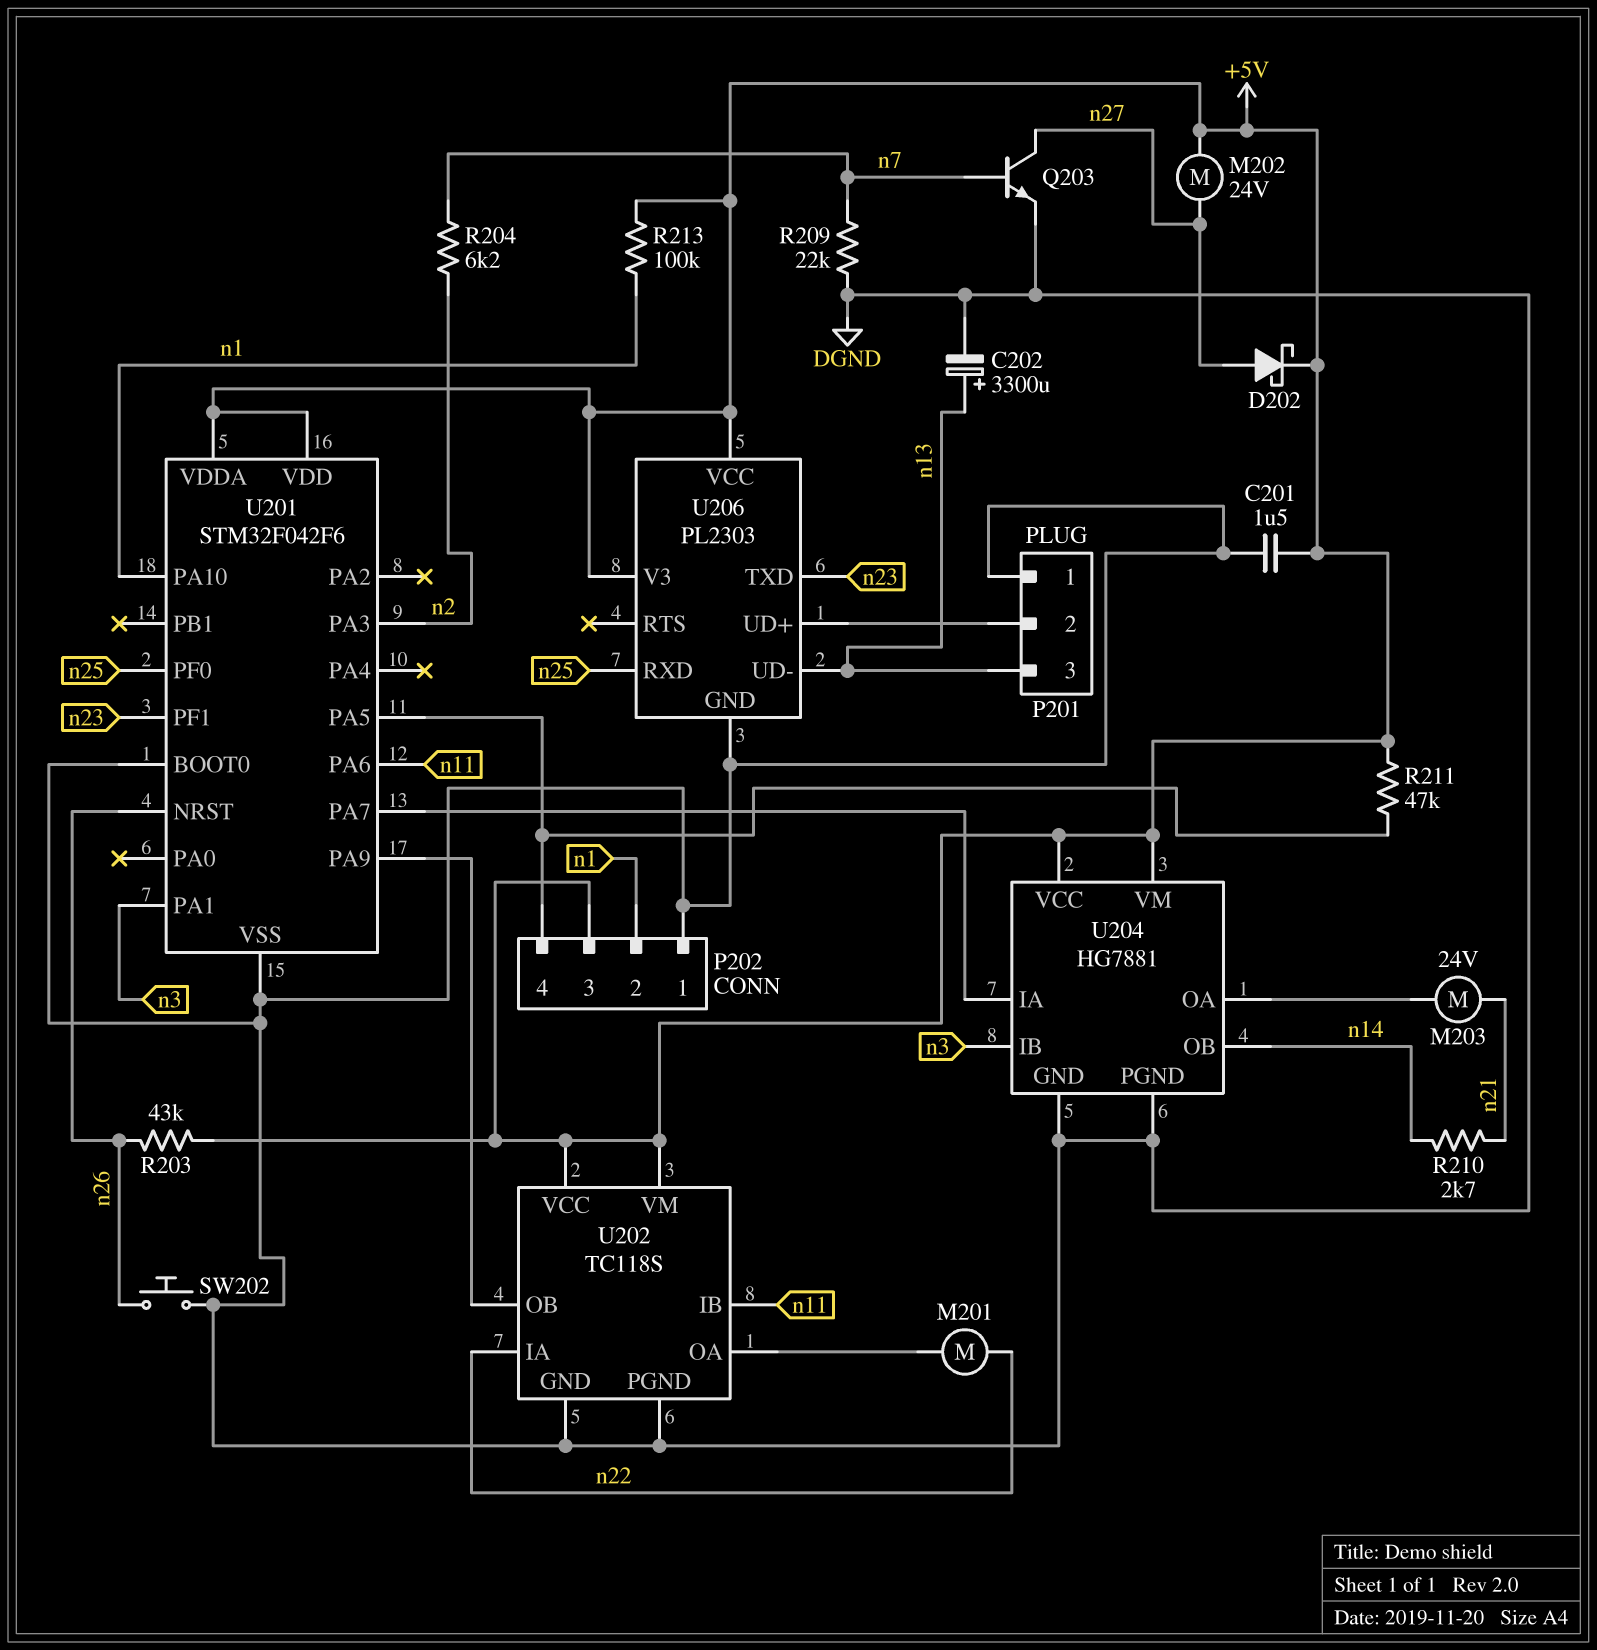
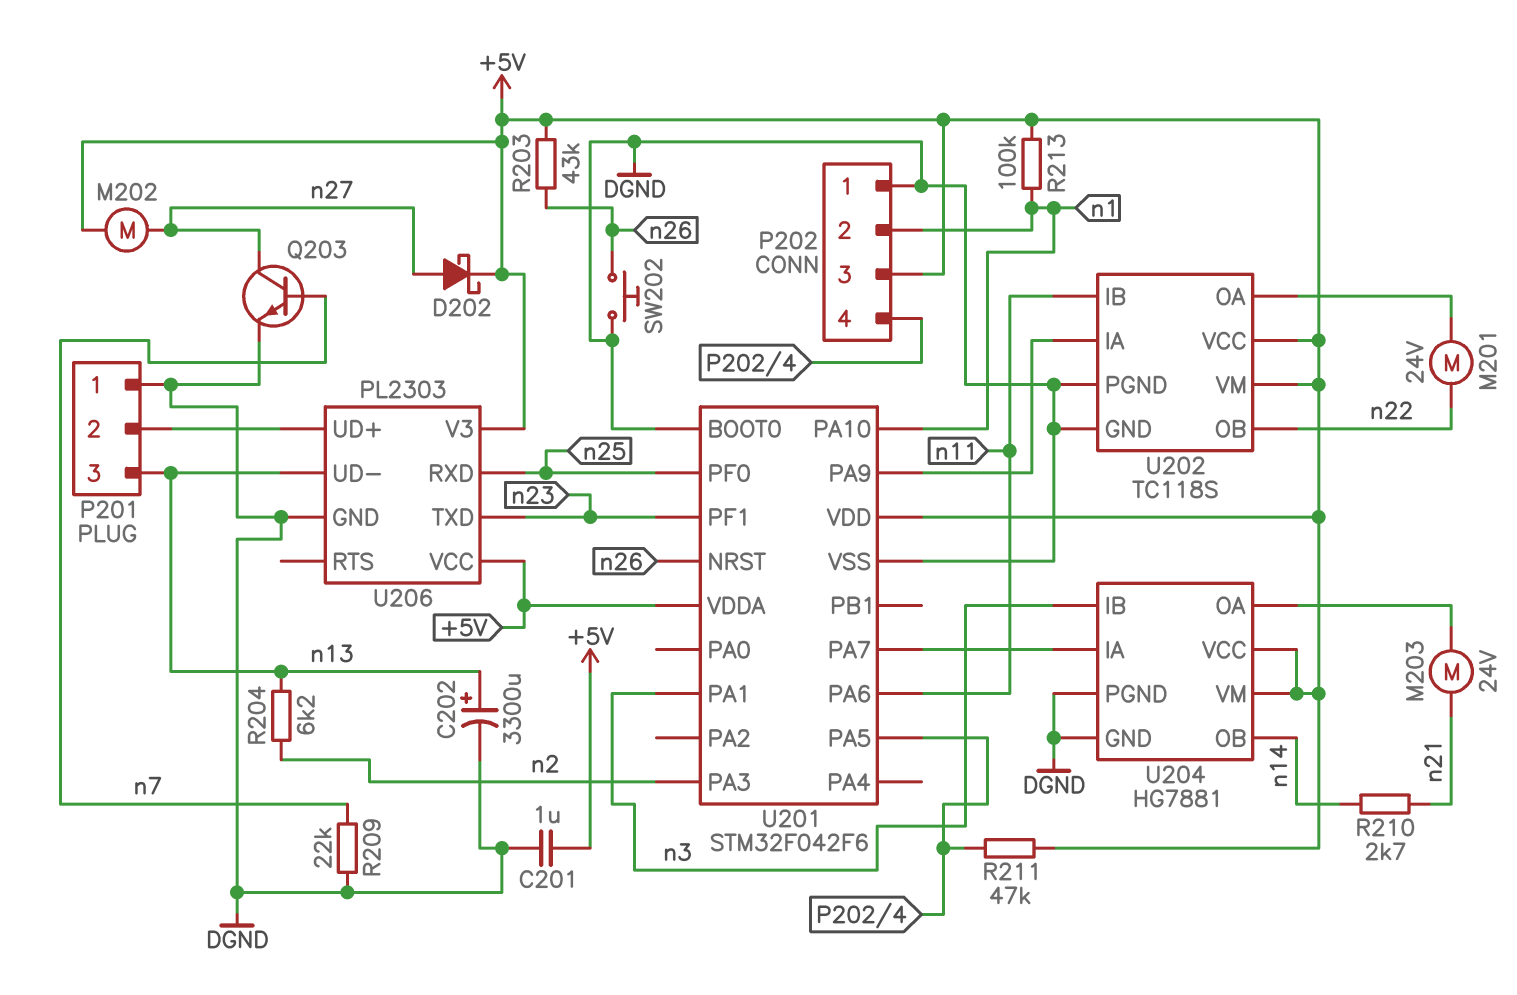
C201: 1.5uF (+5V, DGND) -> 1uF (+5V, DGND)
M201: motor (U202/OA, n22) -> motor 24V (U202/OA, n22)
M202: motor 24V (+5V, n27) -> motor (+5V, n27)
R204: 6.2k (n2, n7) -> 6.2k (n2, n13)
U202 pin IA: n22 -> U201/PA9
U202 pin OB: U201/PA9 -> n22

